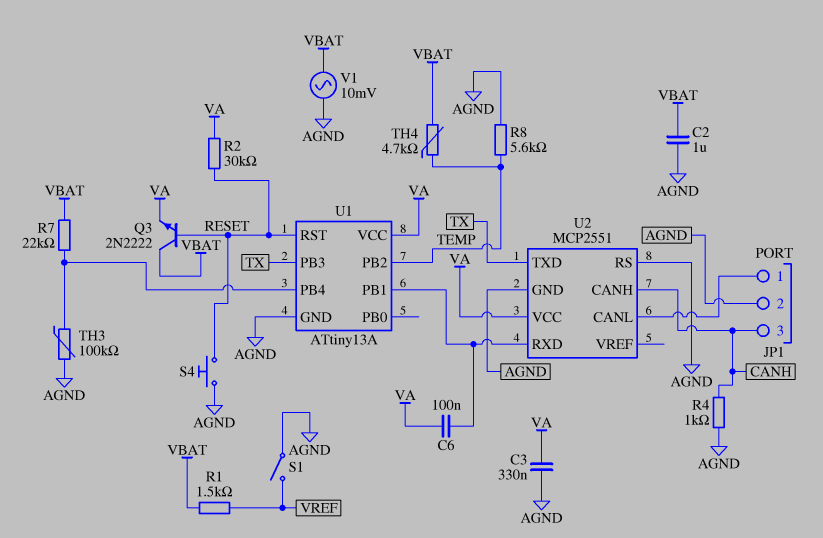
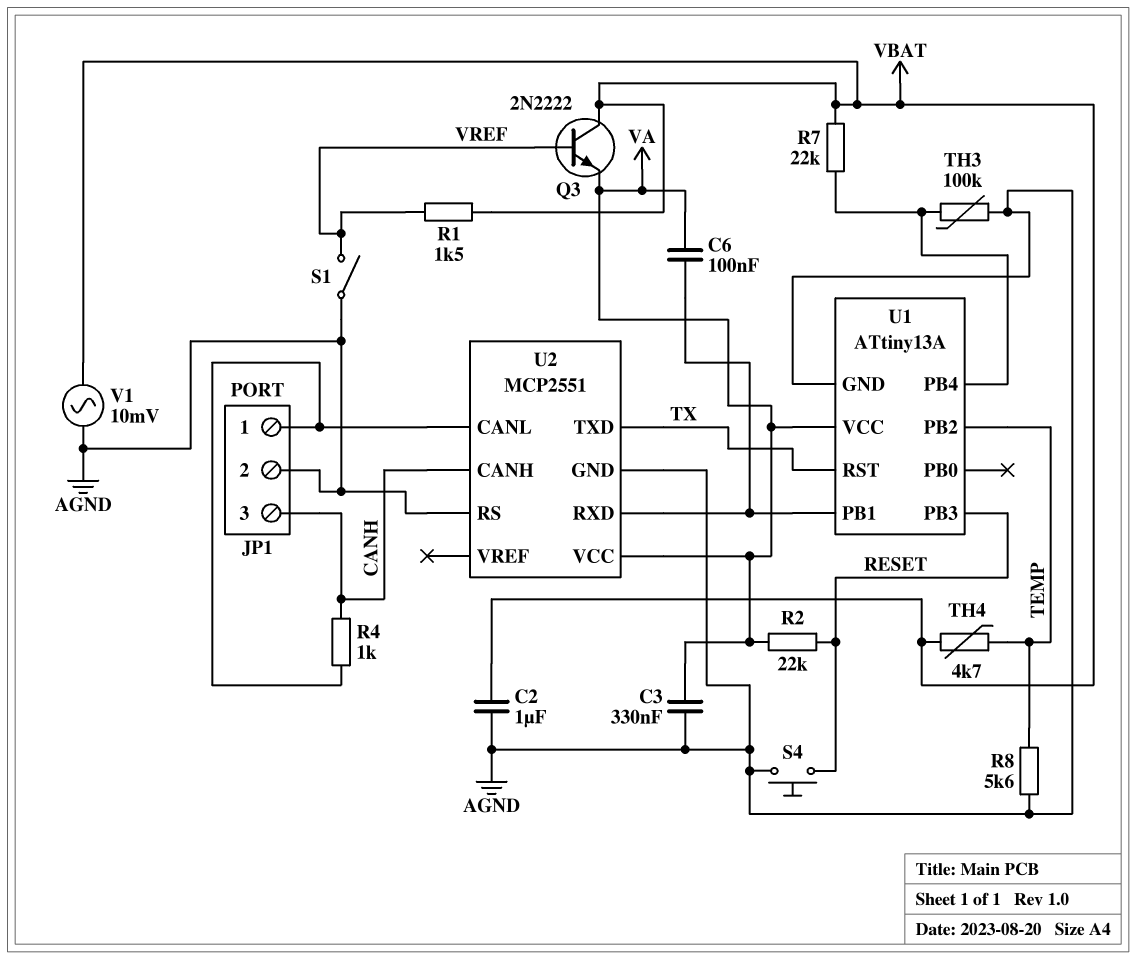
Q3: NPN 2N2222 (B RESET, C VBAT, E VA) -> NPN 2N2222 (B VREF, C VBAT, E VA)
R2: 30k (RESET, VA) -> 22k (RESET, VA)
R4: 1k (AGND, CANH) -> 1k (CANH, JP1/1)
U1 pin PB3: TX -> RESET
U1 pin RST: RESET -> TX

